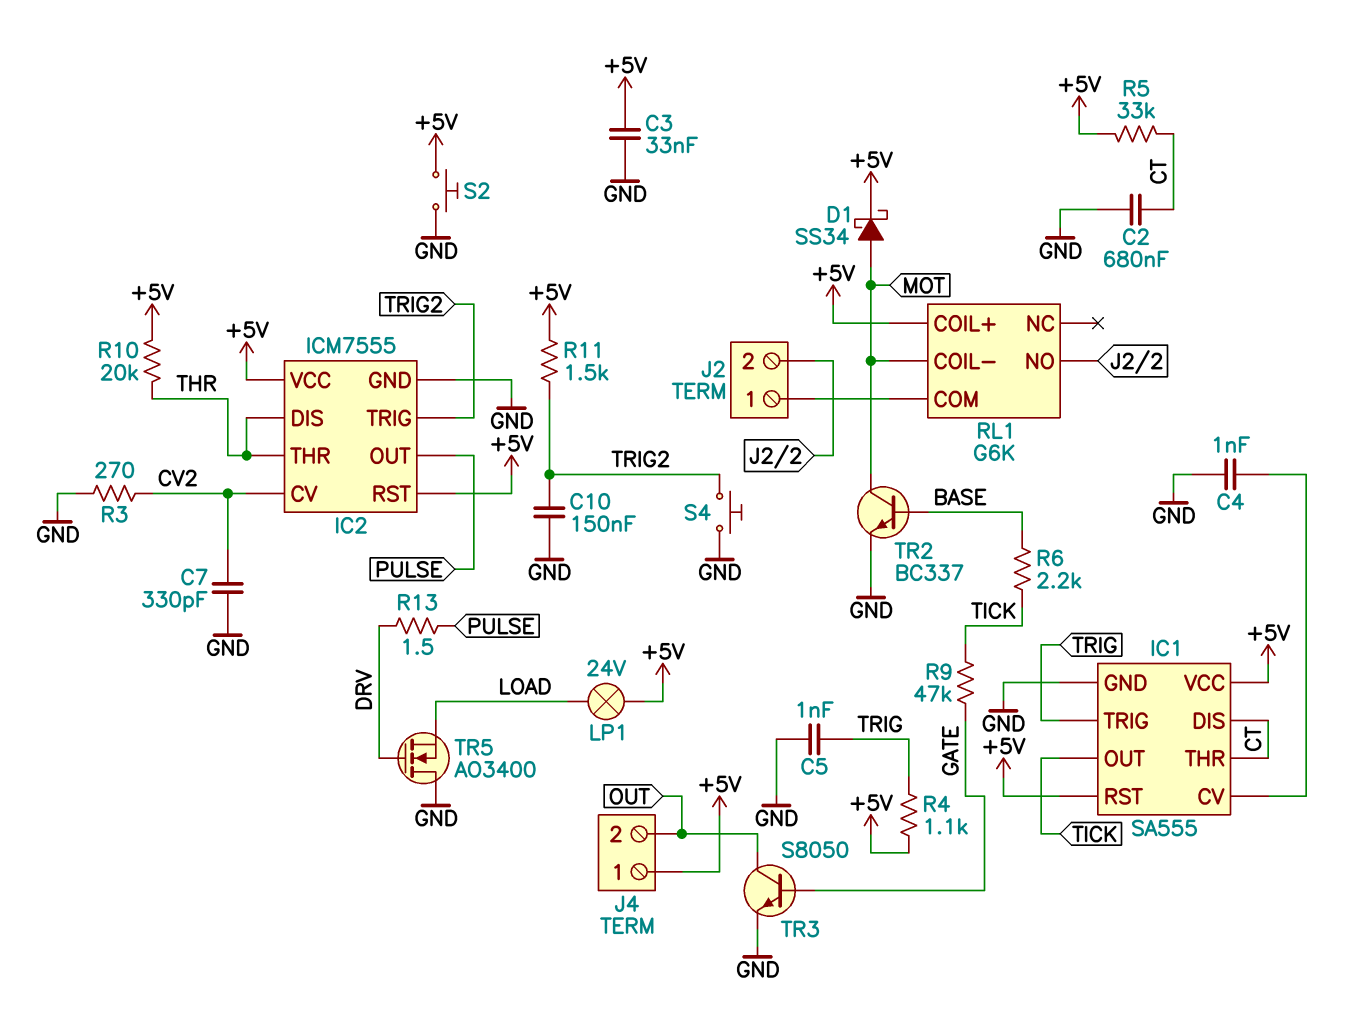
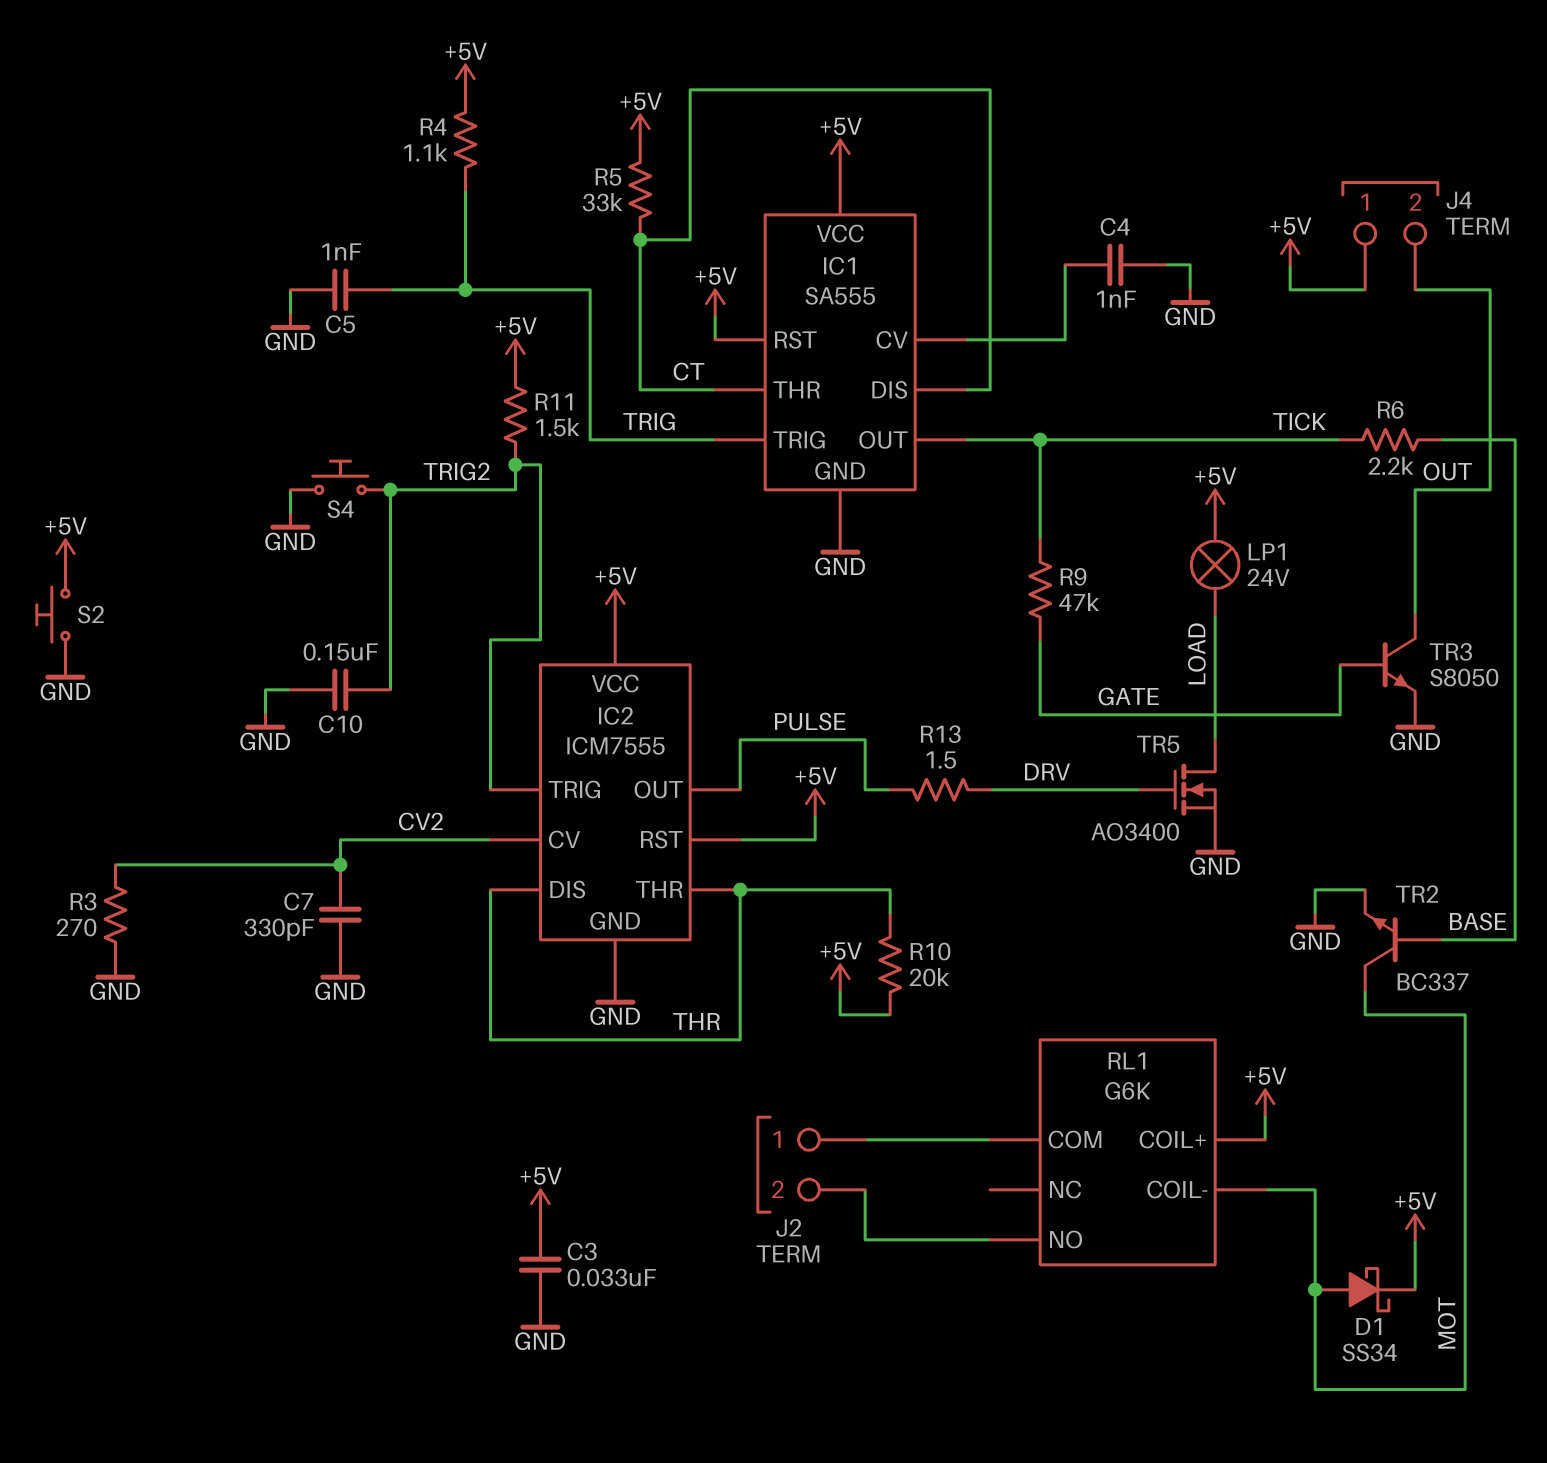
C2: 680nF (CT, GND) -> none
TR5: NMOS AO3400 (G DRV, D GND, S LOAD) -> NMOS AO3400 (G DRV, D LOAD, S GND)

